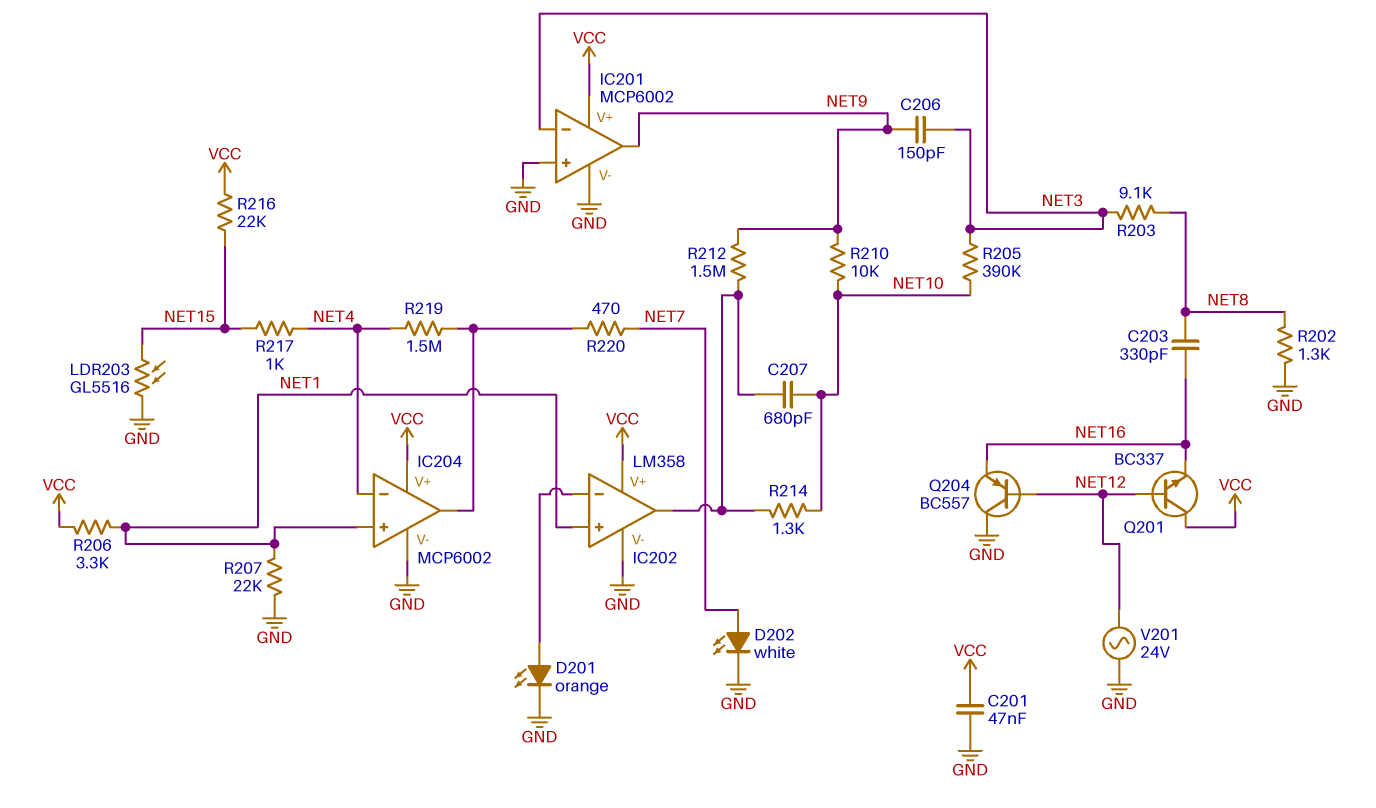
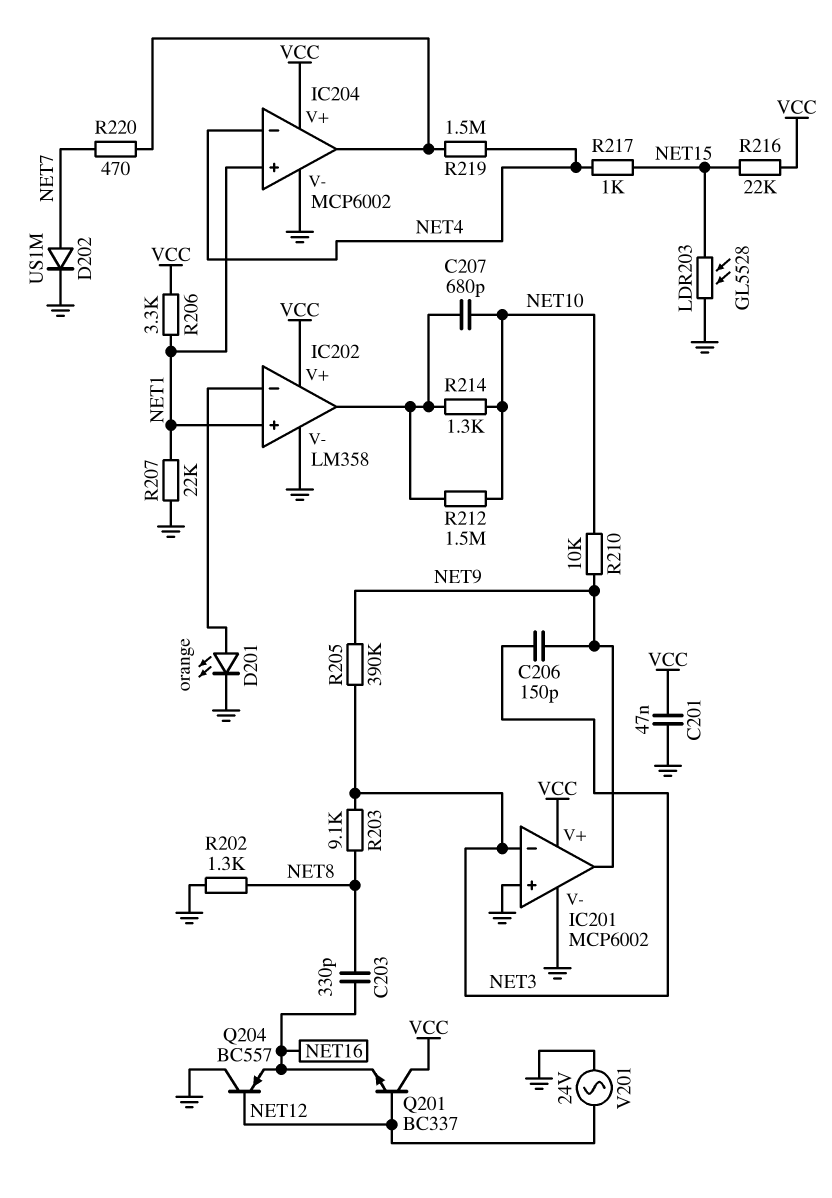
D202: LED white (A NET7, K GND) -> diode US1M (A NET7, K GND)
LDR203: GL5516 (GND, NET15) -> GL5528 (GND, NET15)
R205: 390k (NET3, NET10) -> 390k (NET3, NET9)
R212: 1.5M (IC202/out, NET9) -> 1.5M (IC202/out, NET10)

